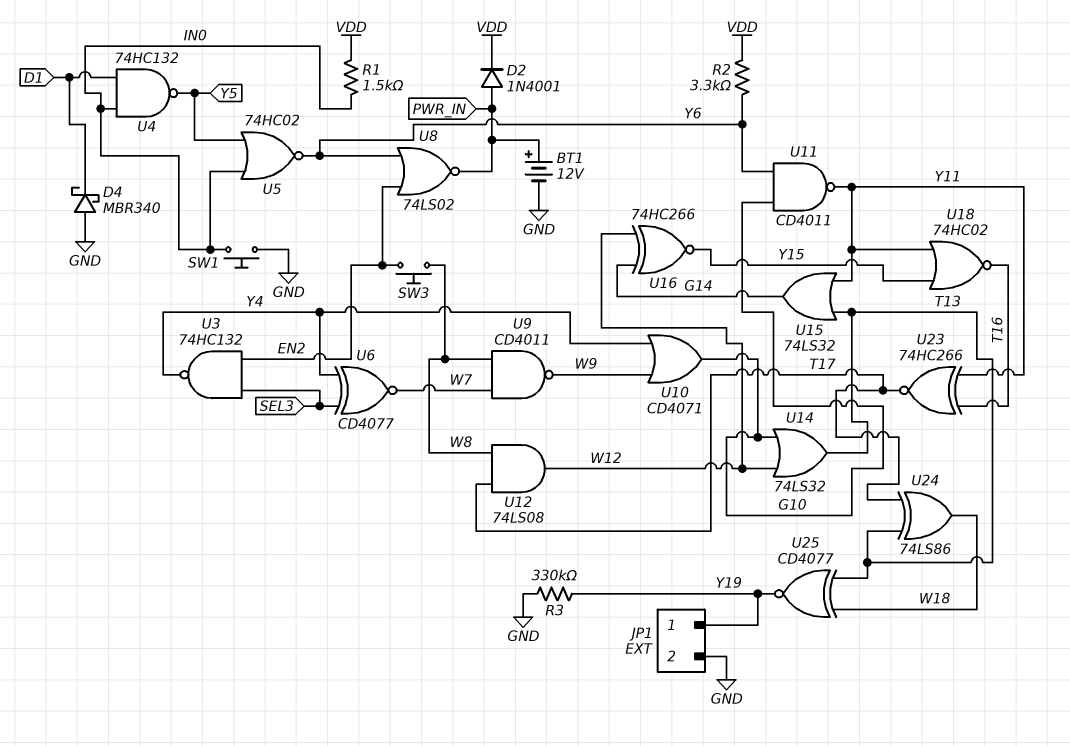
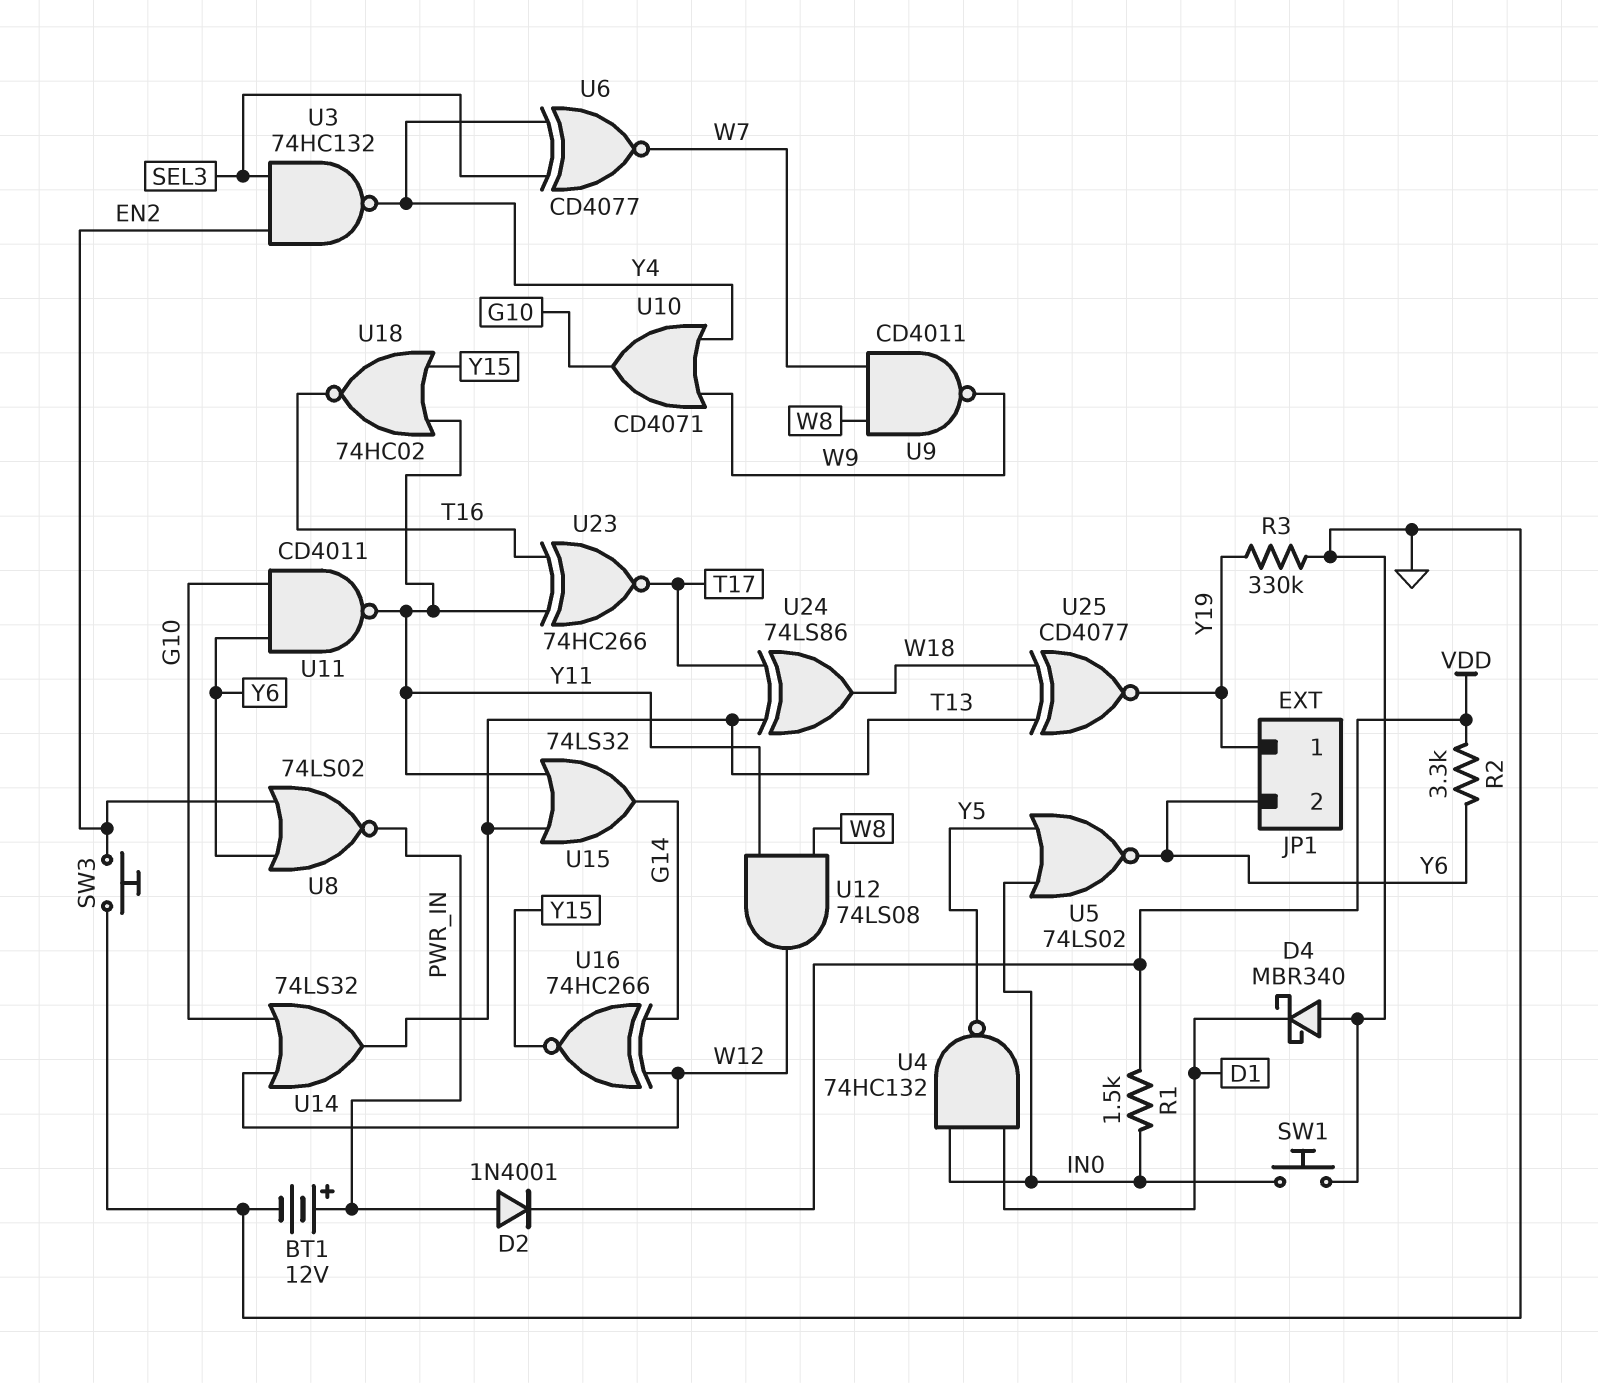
JP1 pin 2: GND -> Y6
SW3: button (EN2, W8) -> button (EN2, GND)
U5: NOR 74HC02 (in IN0, in Y5, out Y6) -> NOR 74LS02 (in IN0, in Y5, out Y6)
U12: AND 74LS08 (in T17, in W8, out W12) -> AND 74LS08 (in W8, in Y11, out W12)

